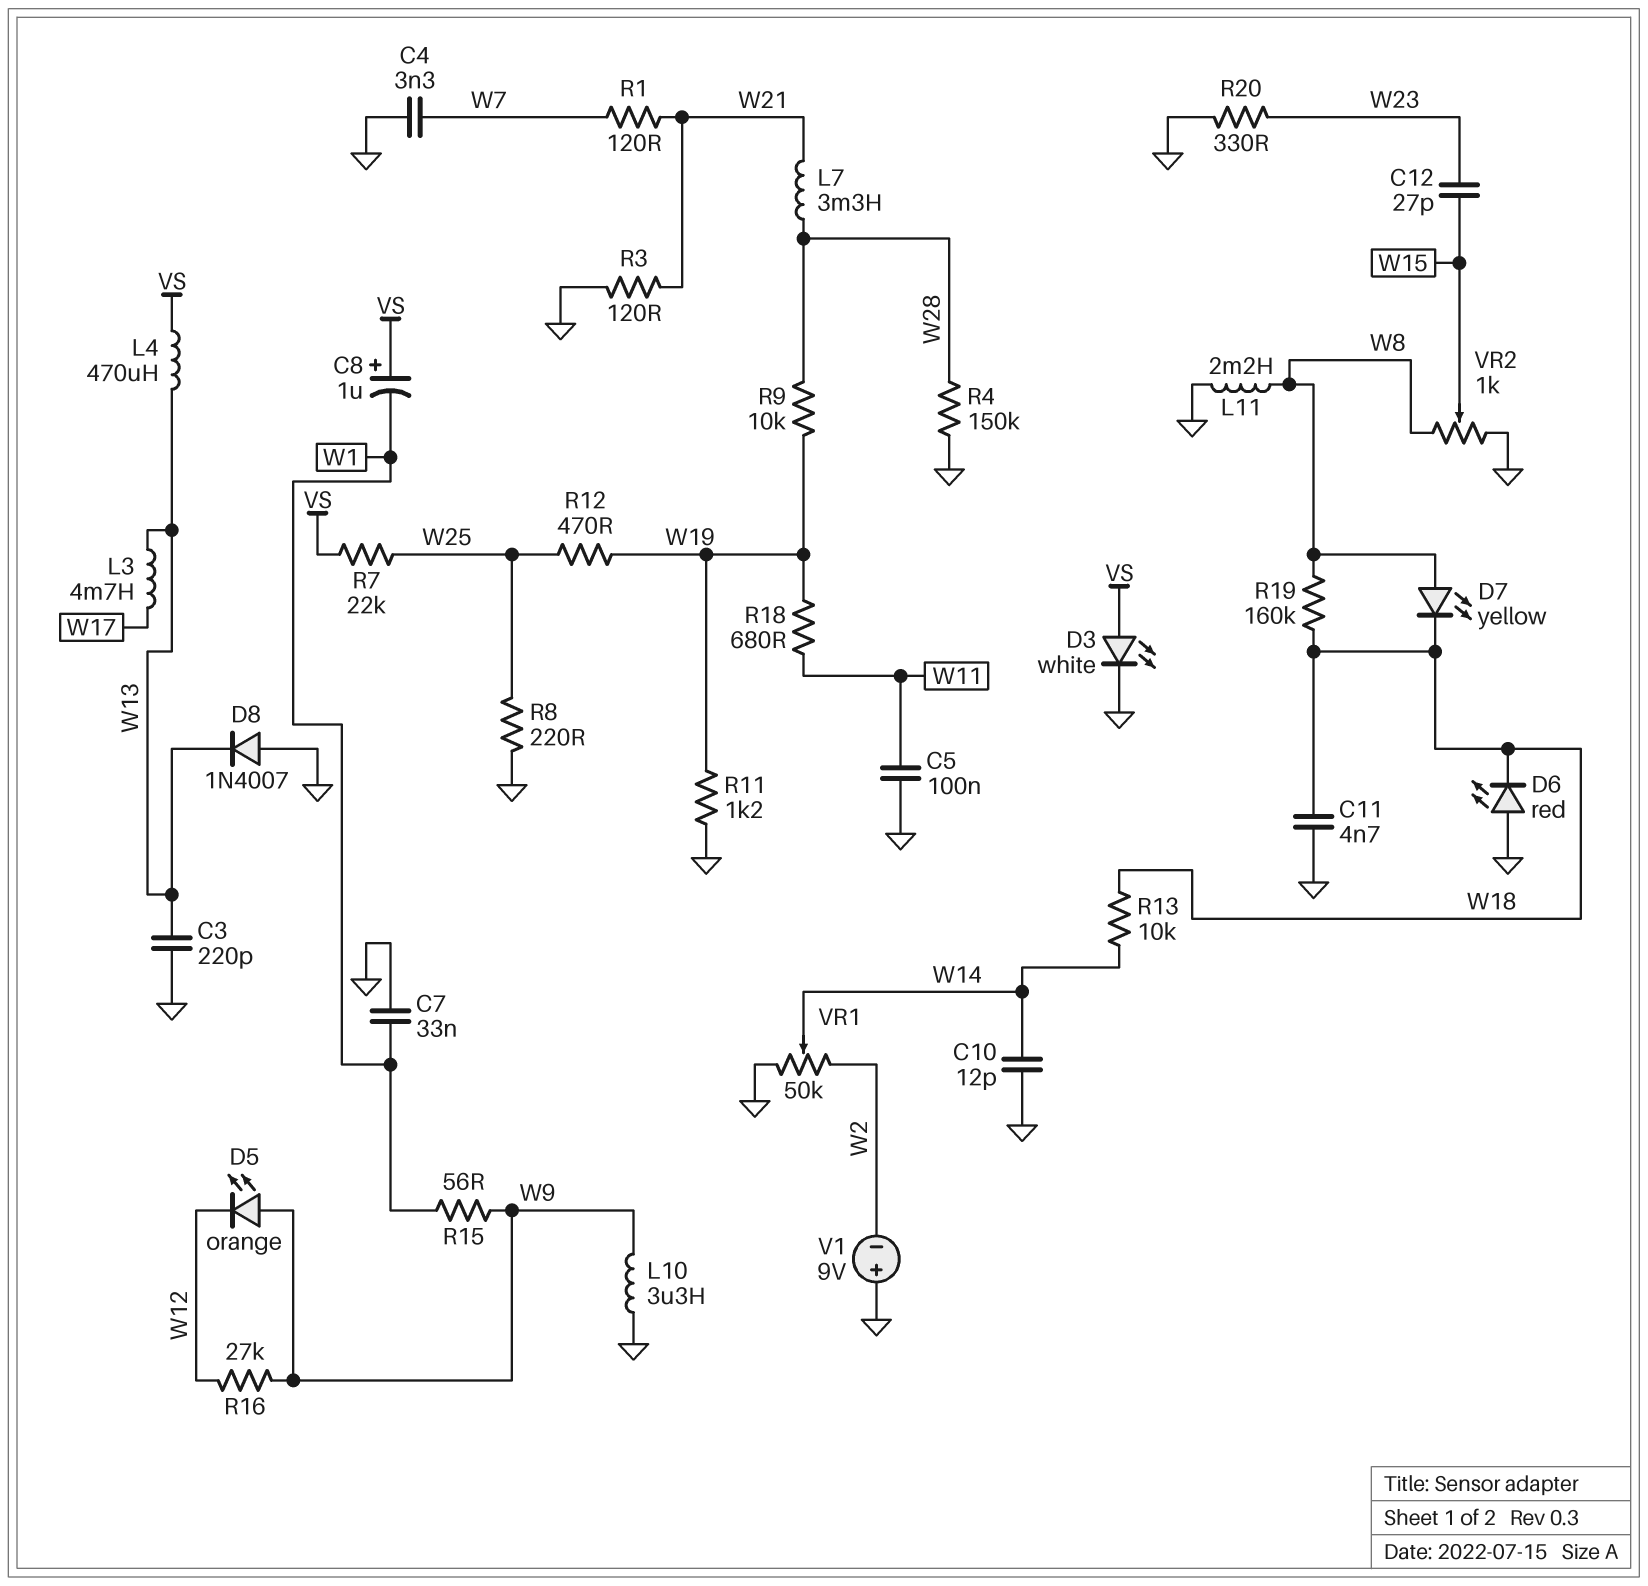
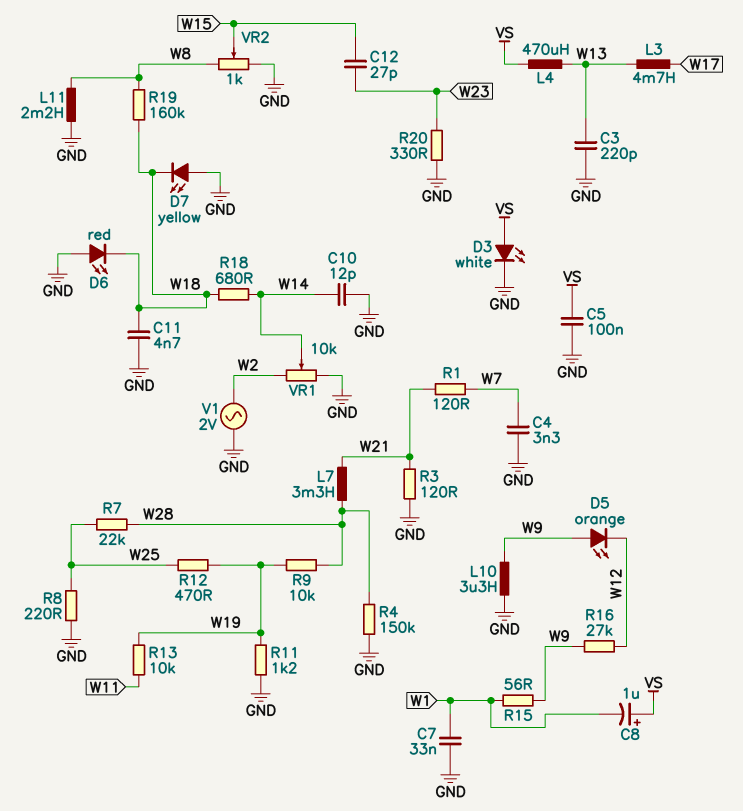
C5: 100nF (GND, W11) -> 100nF (GND, VS)
D7: LED yellow (A W8, K W18) -> LED yellow (A GND, K W18)
D8: diode 1N4007 (A GND, K W13) -> none
R7: 22k (VS, W25) -> 22k (W25, W28)
R13: 10k (W14, W18) -> 10k (W11, W19)
R18: 680 (W11, W19) -> 680 (W14, W18)
V1: 9V (plus GND, minus W2) -> AC 2V (GND, W2)
VR1: 50k (GND, W2, wiper W14) -> 10k (GND, W2, wiper W14)

